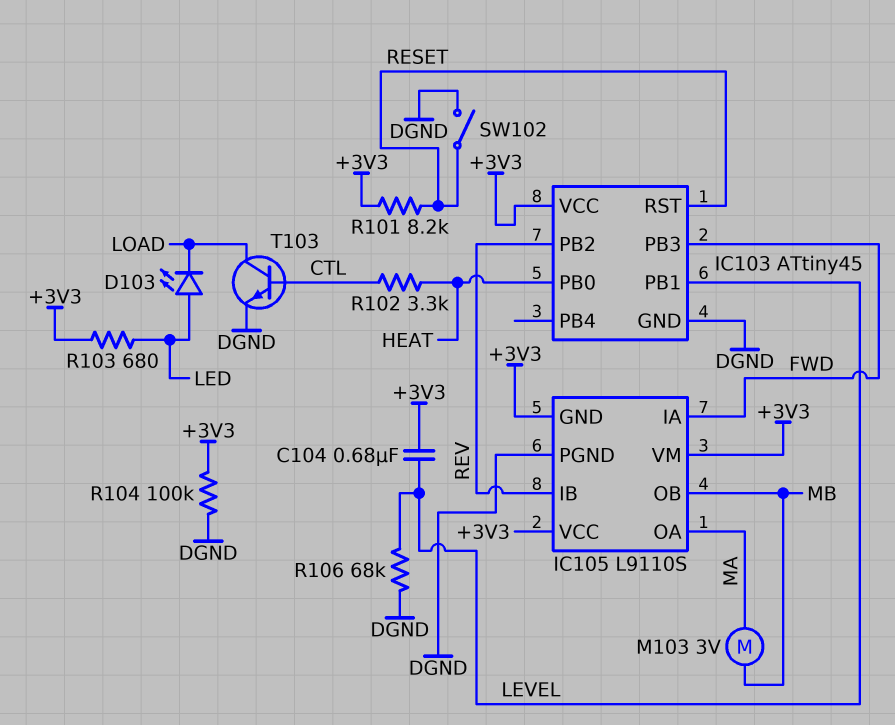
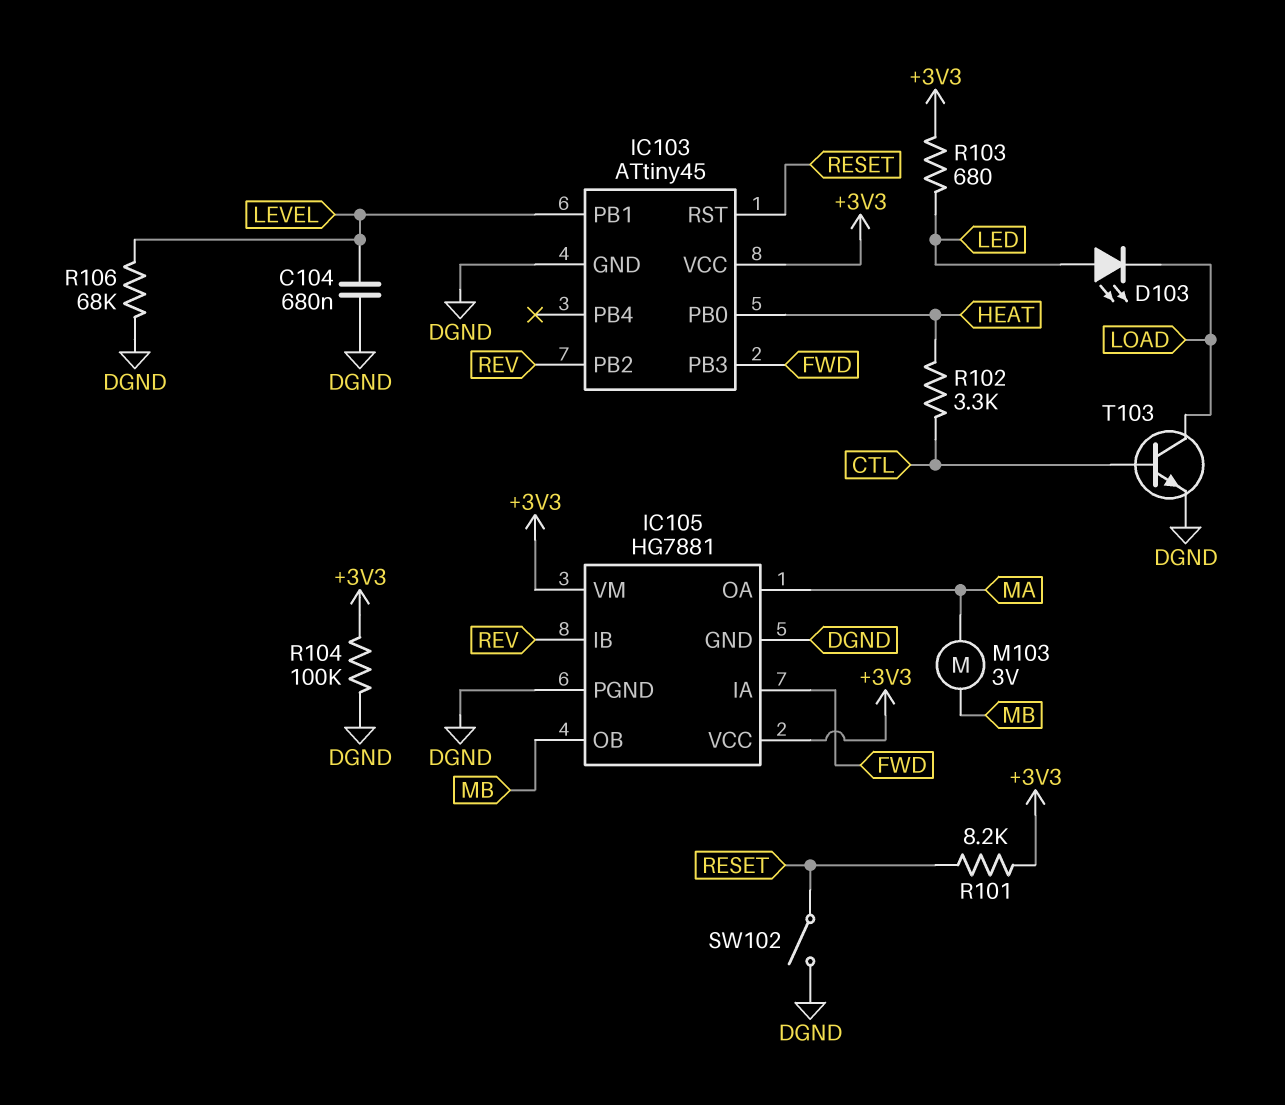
C104: 680nF (+3V3, LEVEL) -> 680nF (DGND, LEVEL)
IC105: L9110S -> HG7881
IC105 pin GND: +3V3 -> DGND

